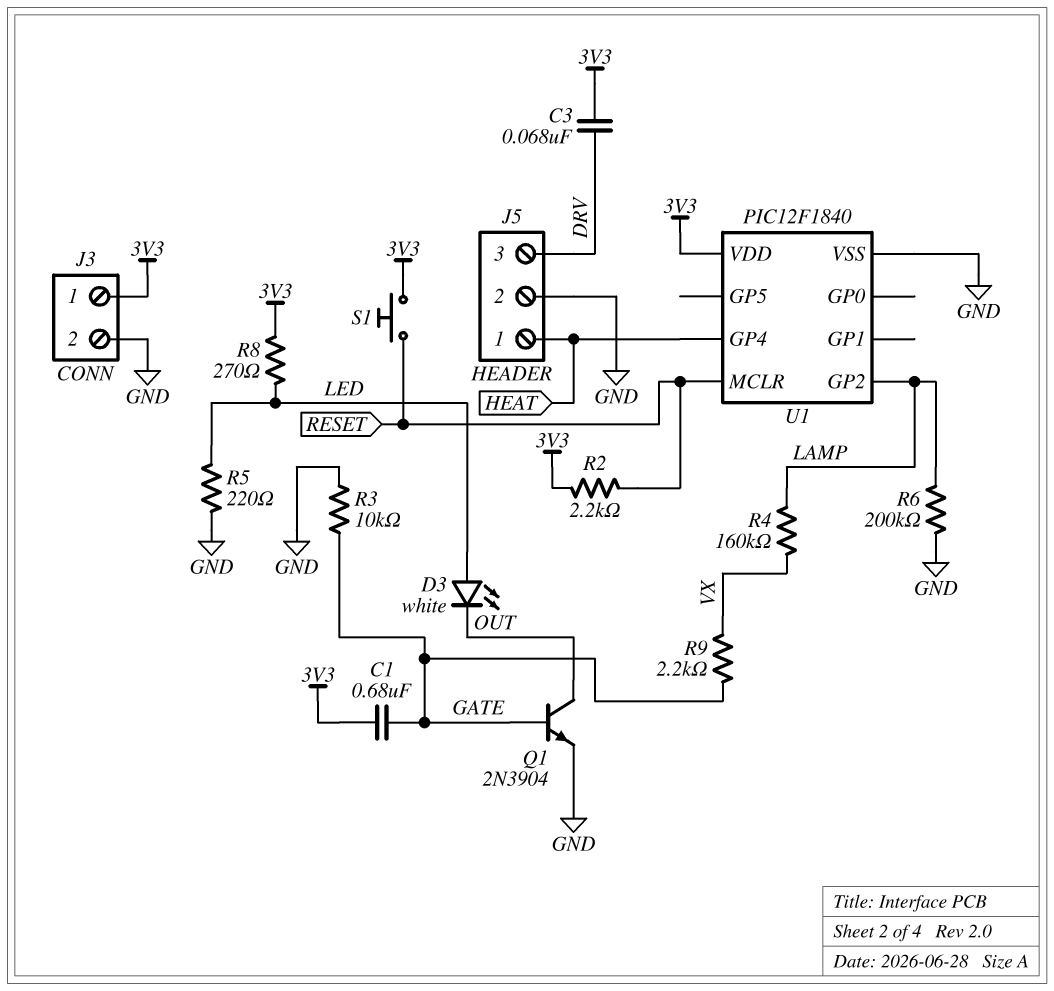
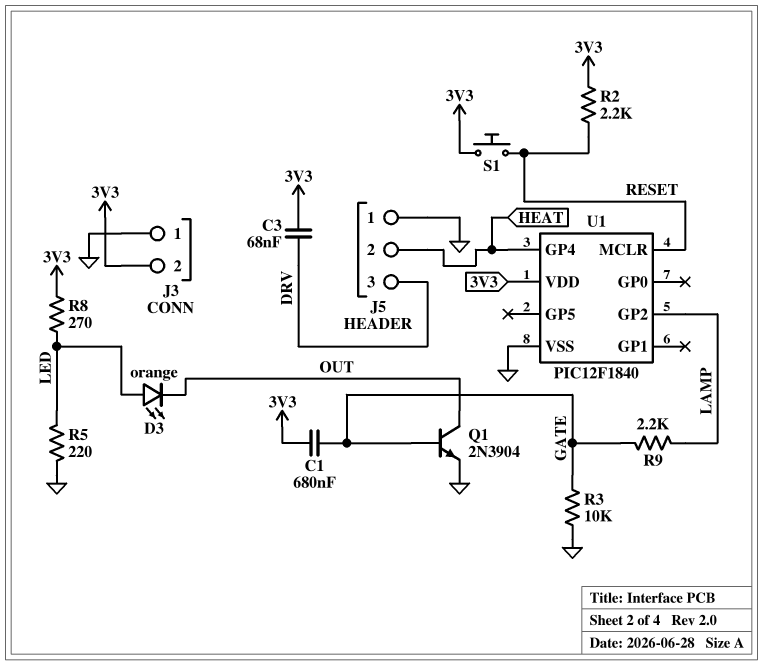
D3: LED white (A LED, K OUT) -> LED orange (A LED, K OUT)
J3 pin 1: 3V3 -> GND
J3 pin 2: GND -> 3V3
J5 pin 1: HEAT -> GND
J5 pin 2: GND -> HEAT
R4: 160k (LAMP, VX) -> none
R6: 200k (GND, LAMP) -> none
R9: 2.2k (GATE, VX) -> 2.2k (GATE, LAMP)

